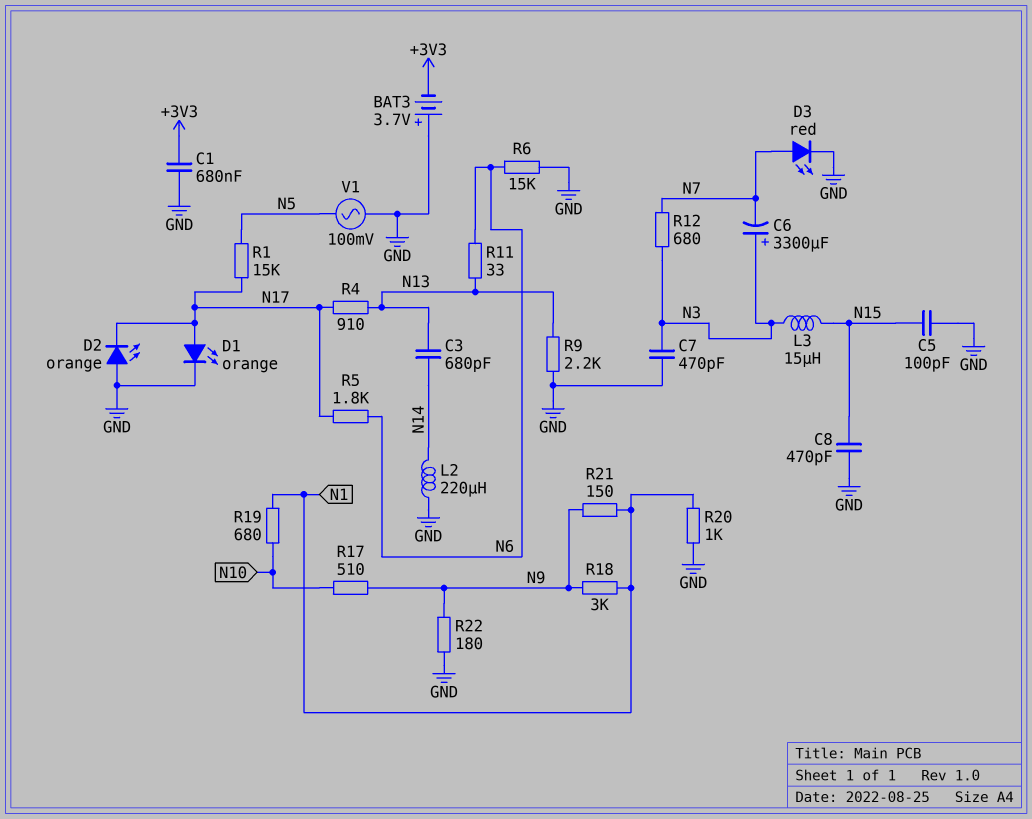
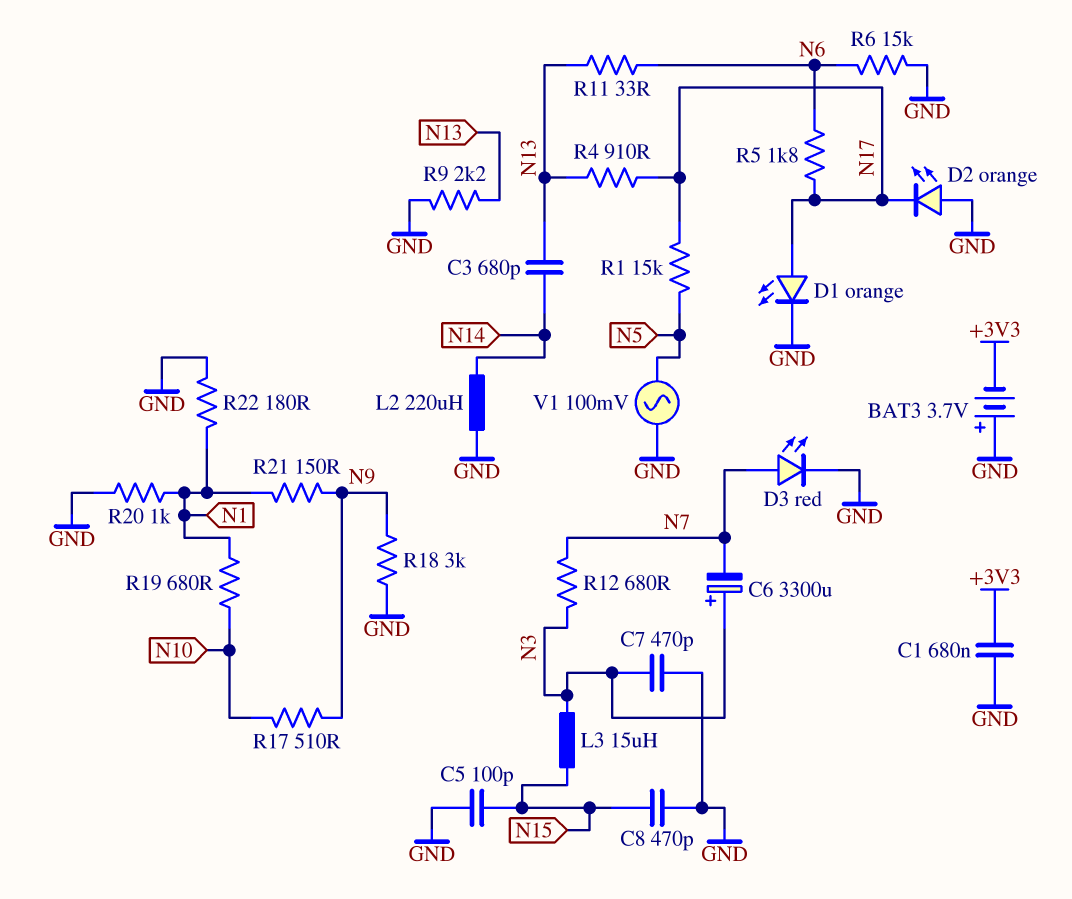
R18: 3k (N1, N9) -> 3k (GND, N9)
R22: 180 (GND, N9) -> 180 (GND, N1)

